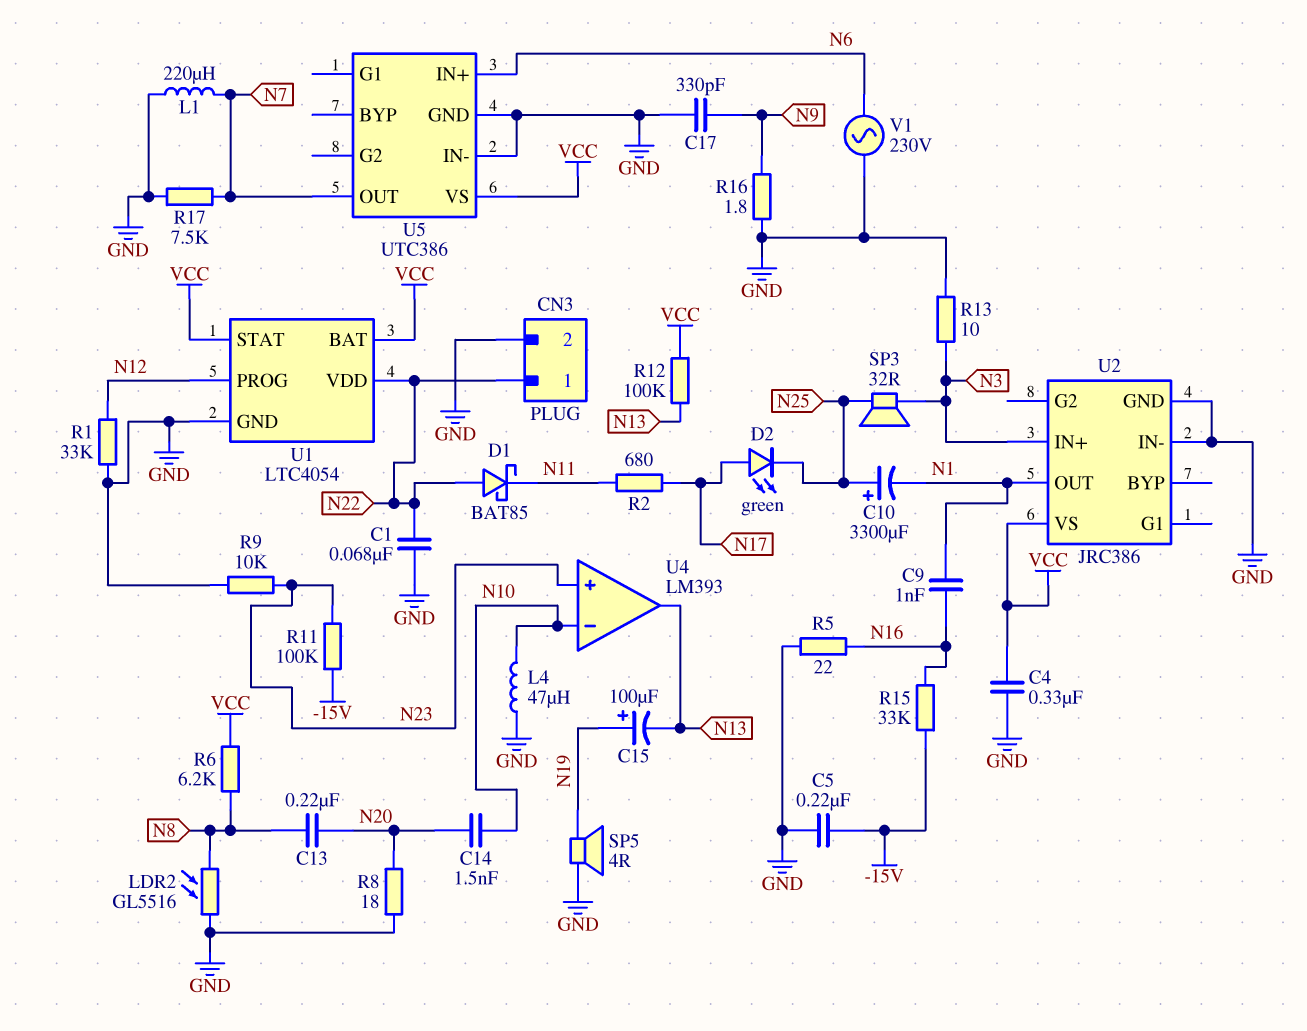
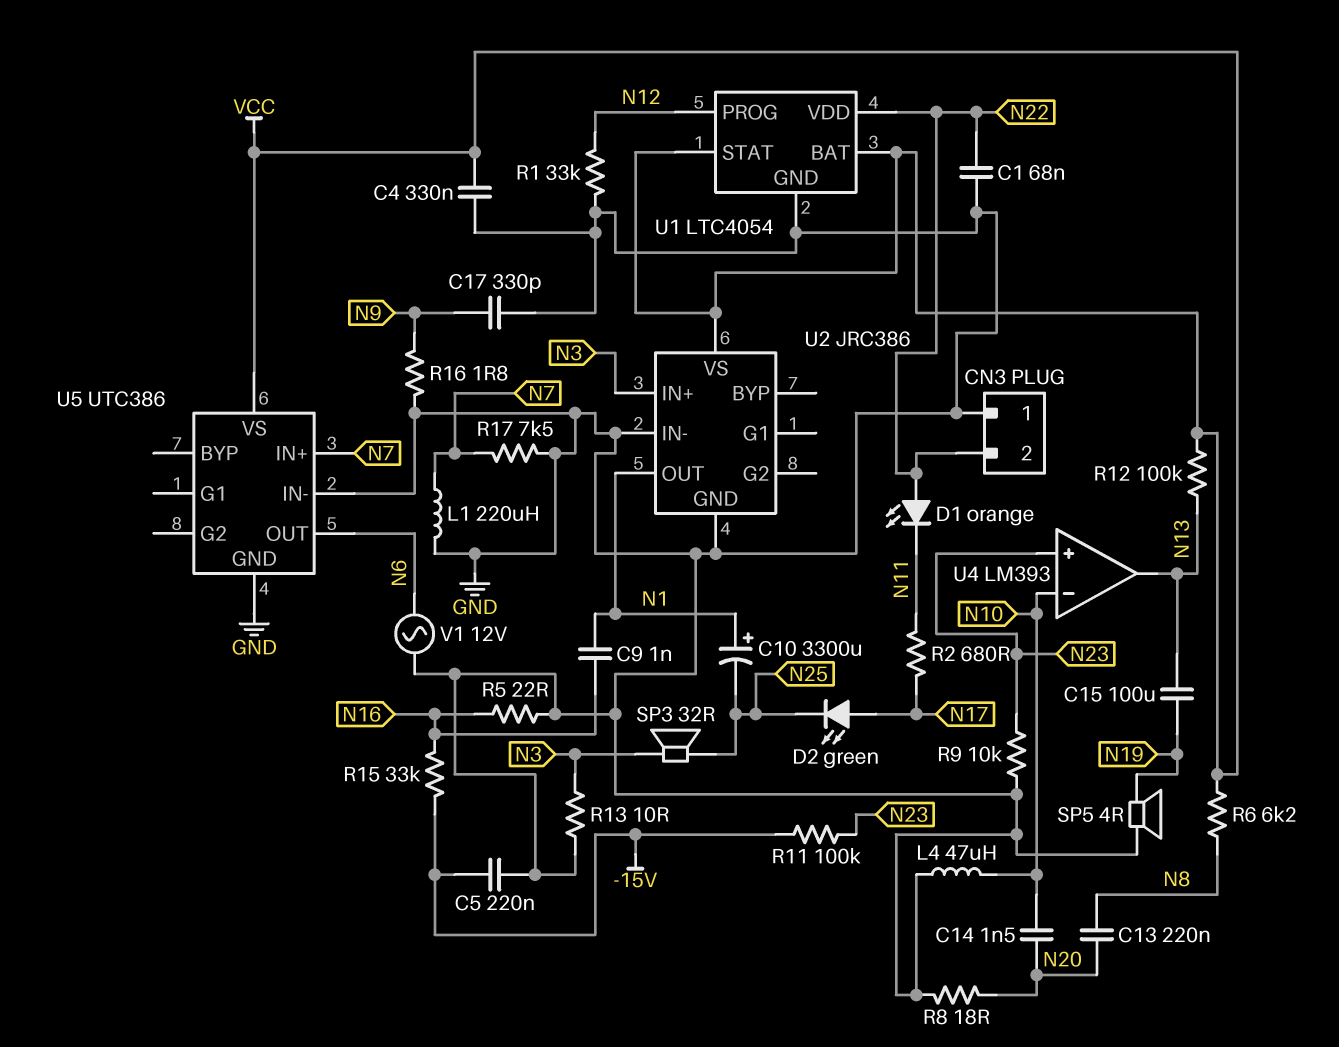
C10: 3300uF (plus N25, minus N1) -> 3300uF (plus N1, minus N25)
C15: 100uF (plus N19, minus N13) -> 100uF (N13, N19)
CN3 pin 1: N22 -> GND
CN3 pin 2: GND -> N22
D1: schottky BAT85 (A N22, K N11) -> LED orange (A N22, K N11)
LDR2: GL5516 (GND, N8) -> none
U5 pin IN+: N6 -> N7
U5 pin OUT: N7 -> N6
V1: AC 230V (GND, N6) -> AC 12V (GND, N6)

